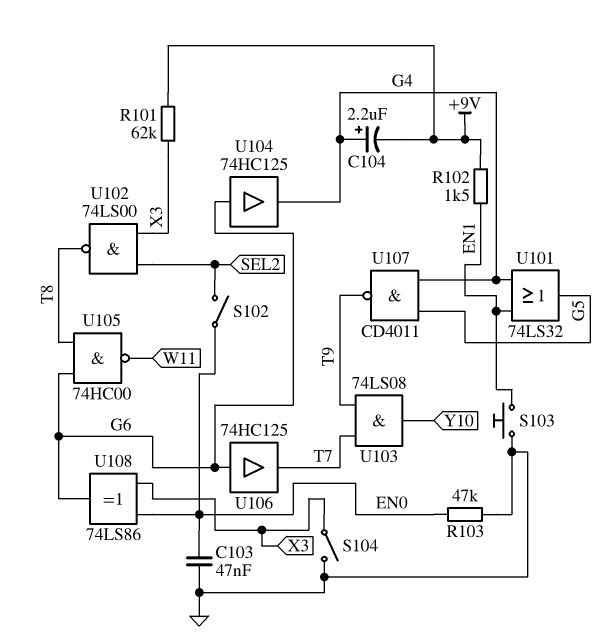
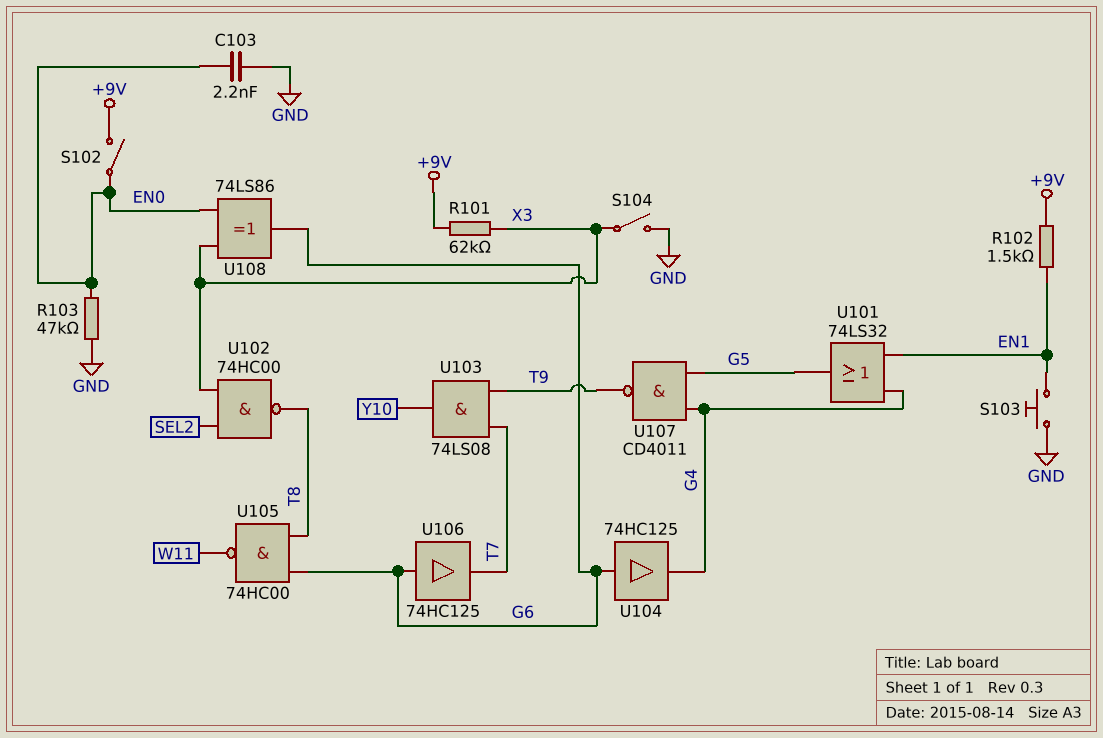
C103: 47nF (EN0, GND) -> 2.2nF (EN0, GND)
C104: 2.2uF (plus G4, minus +9V) -> none
S102: switch (EN0, SEL2) -> switch (+9V, EN0)
U102: NAND 74LS00 (in SEL2, in X3, out T8) -> NAND 74HC00 (in SEL2, in X3, out T8)

